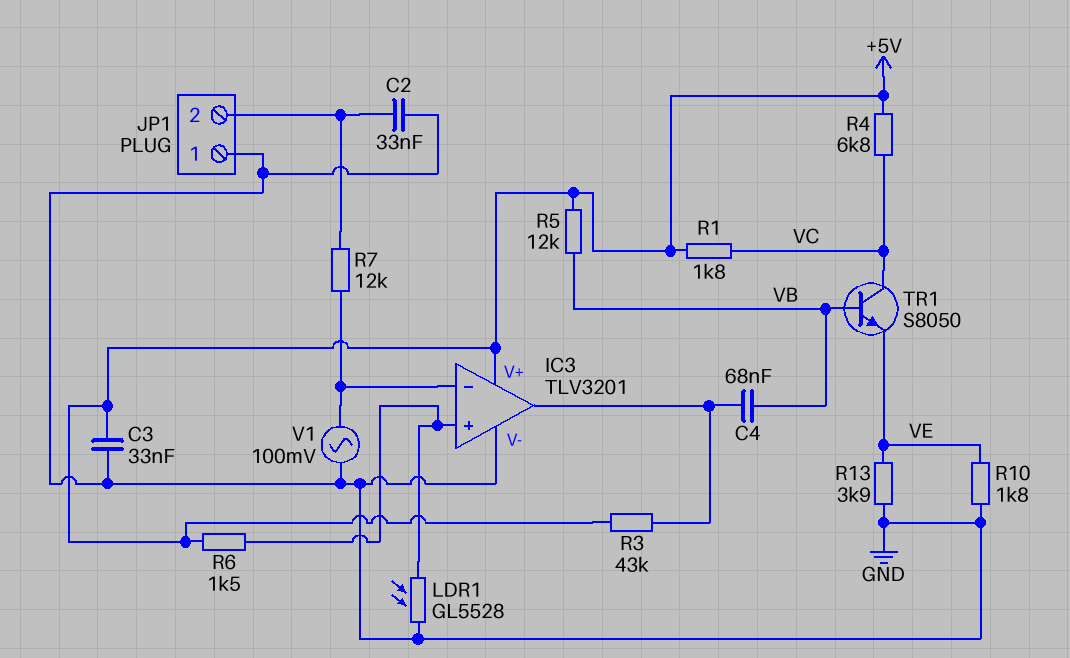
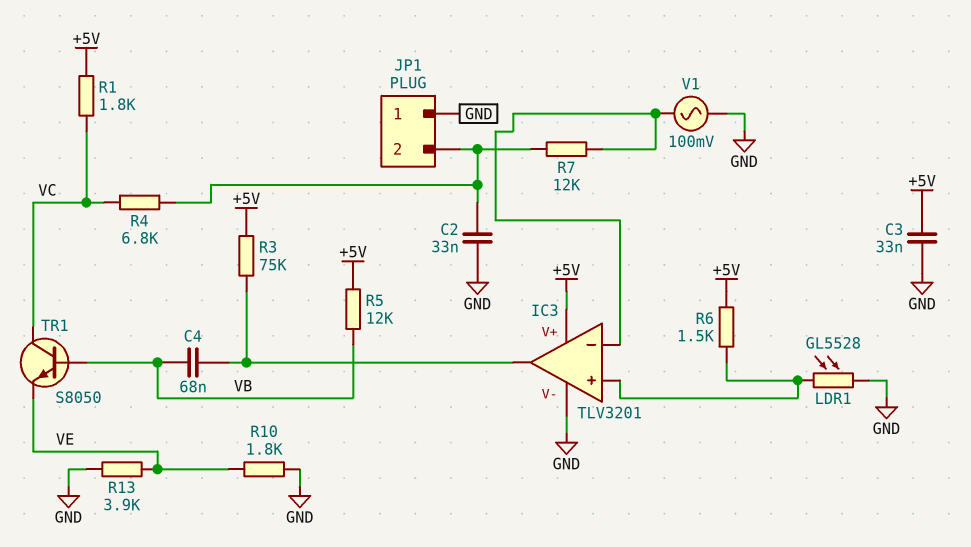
R3: 43k (+5V, IC3/out) -> 75k (+5V, IC3/out)
R4: 6.8k (+5V, VC) -> 6.8k (JP1/2, VC)

